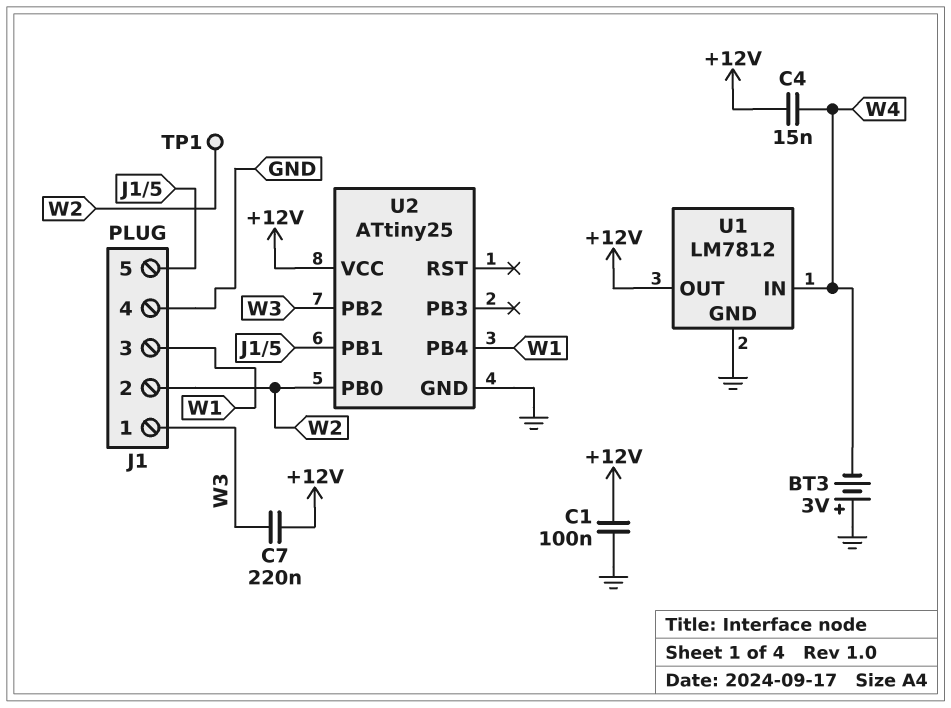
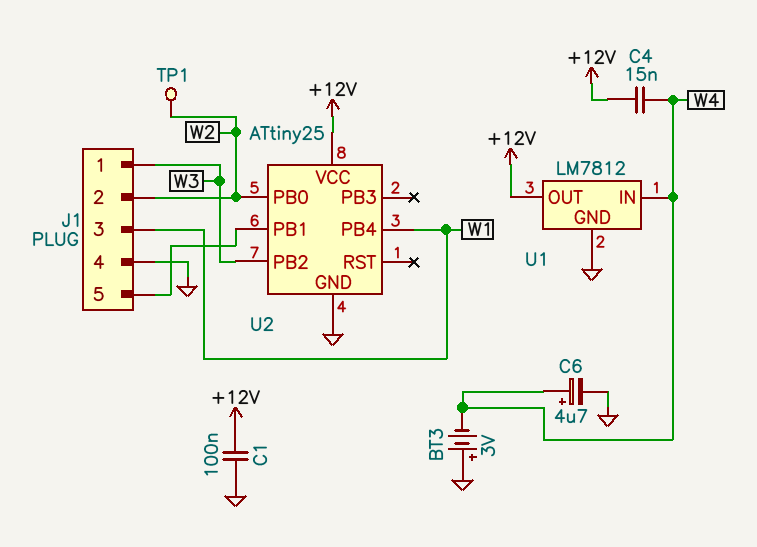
C6: none -> 4.7uF (plus W4, minus GND)
C7: 220nF (+12V, W3) -> none

